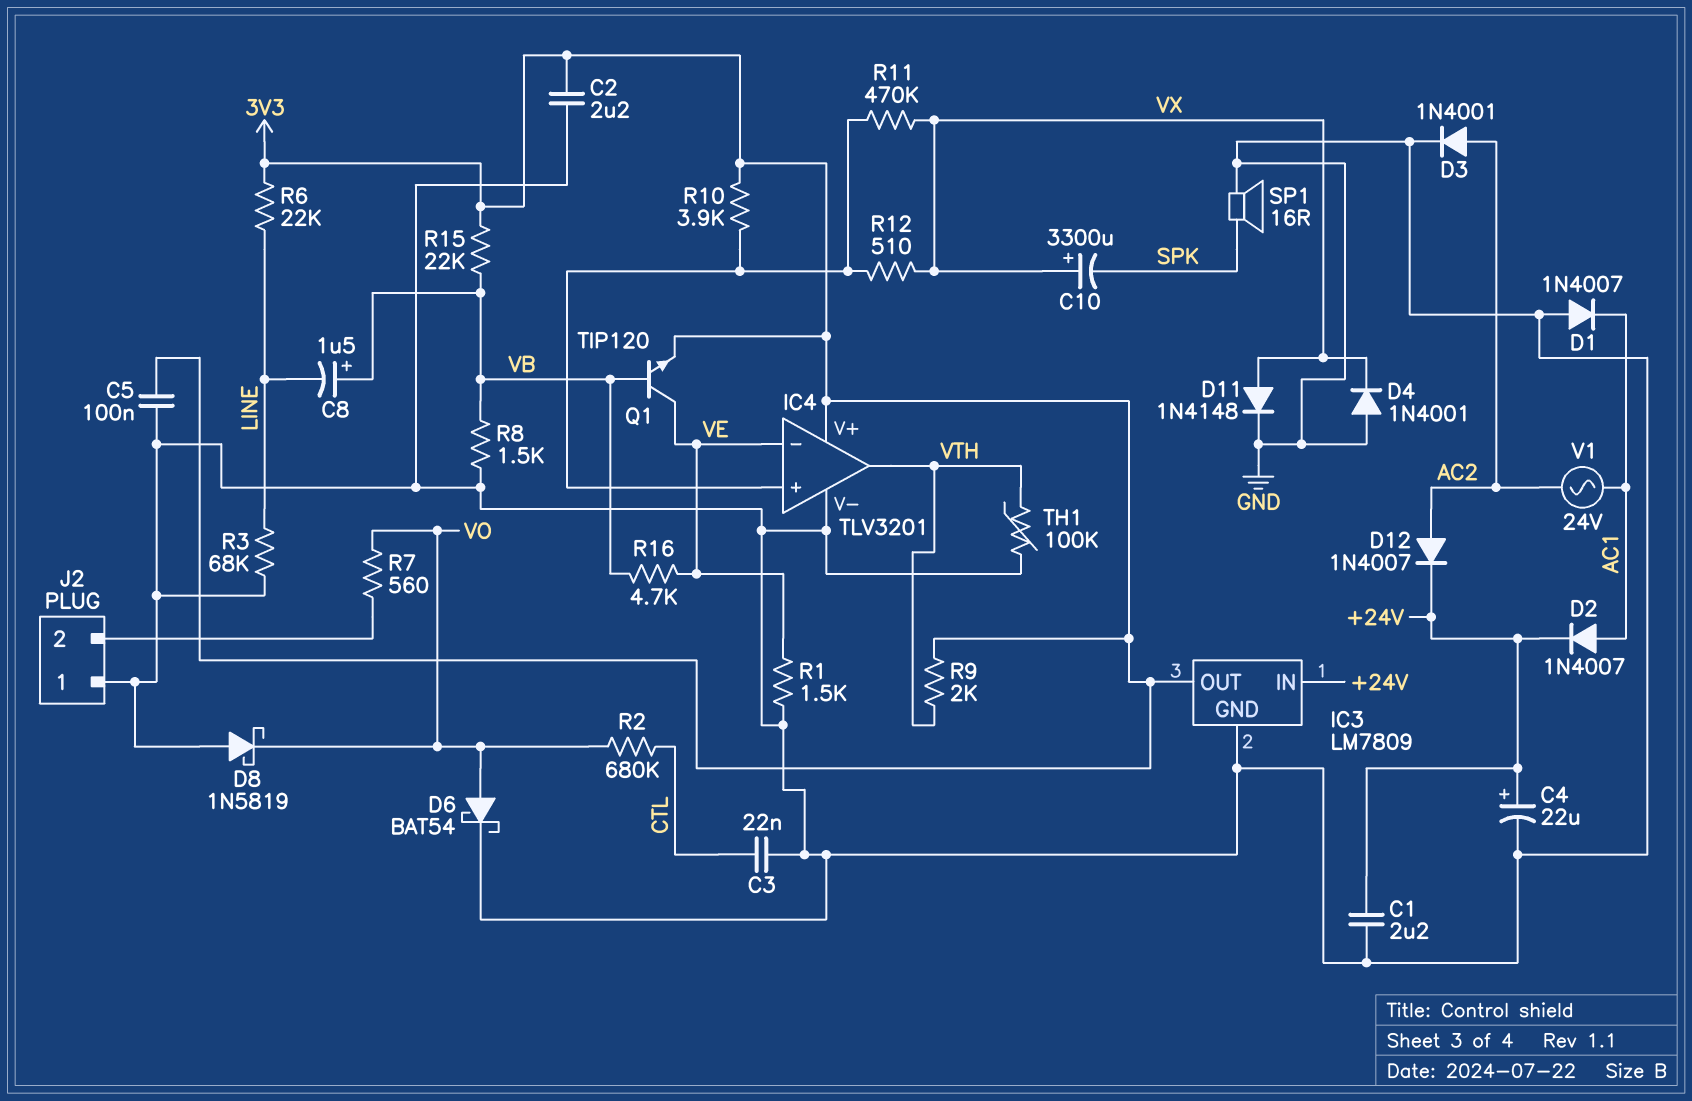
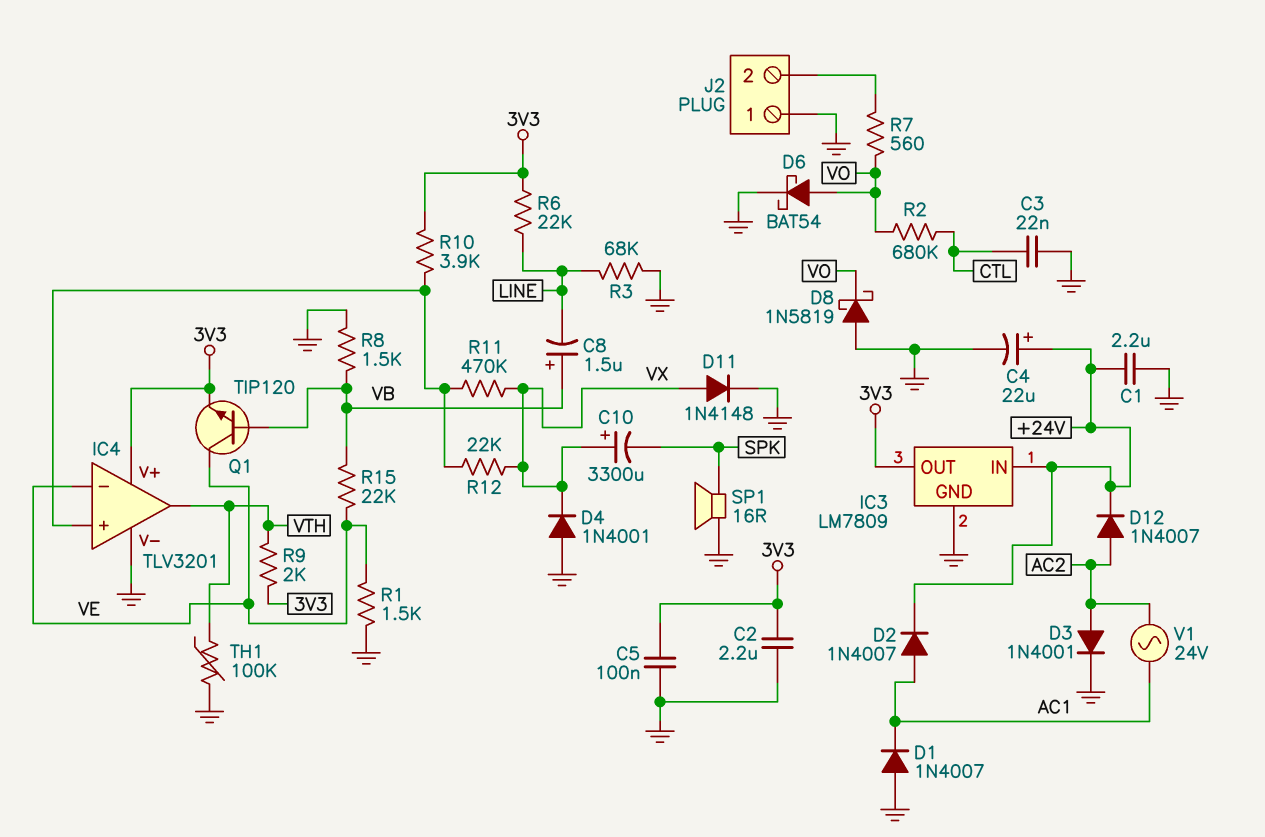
R12: 510 (IC4/in+, VX) -> 22k (IC4/in+, VX)
R15: 22k (3V3, VB) -> 22k (VB, VE)
R16: 4.7k (VB, VE) -> none

